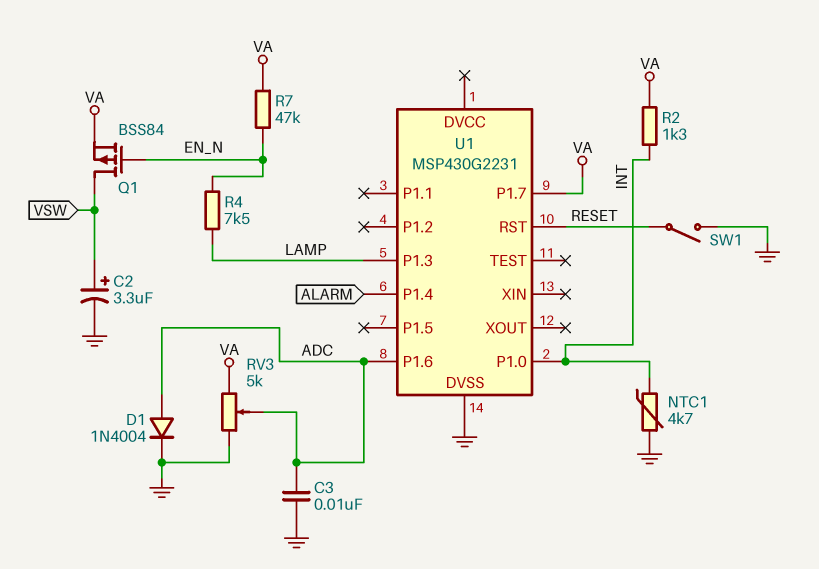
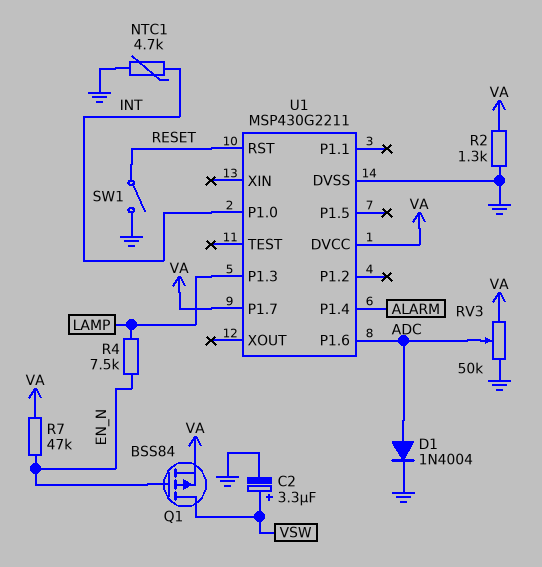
C3: 10nF (ADC, GND) -> none
R2: 1.3k (INT, VA) -> 1.3k (GND, VA)
RV3: 5k (GND, VA, wiper ADC) -> 50k (GND, VA, wiper ADC)
U1: MSP430G2231 -> MSP430G2211
U1 pin DVCC: none -> VA

